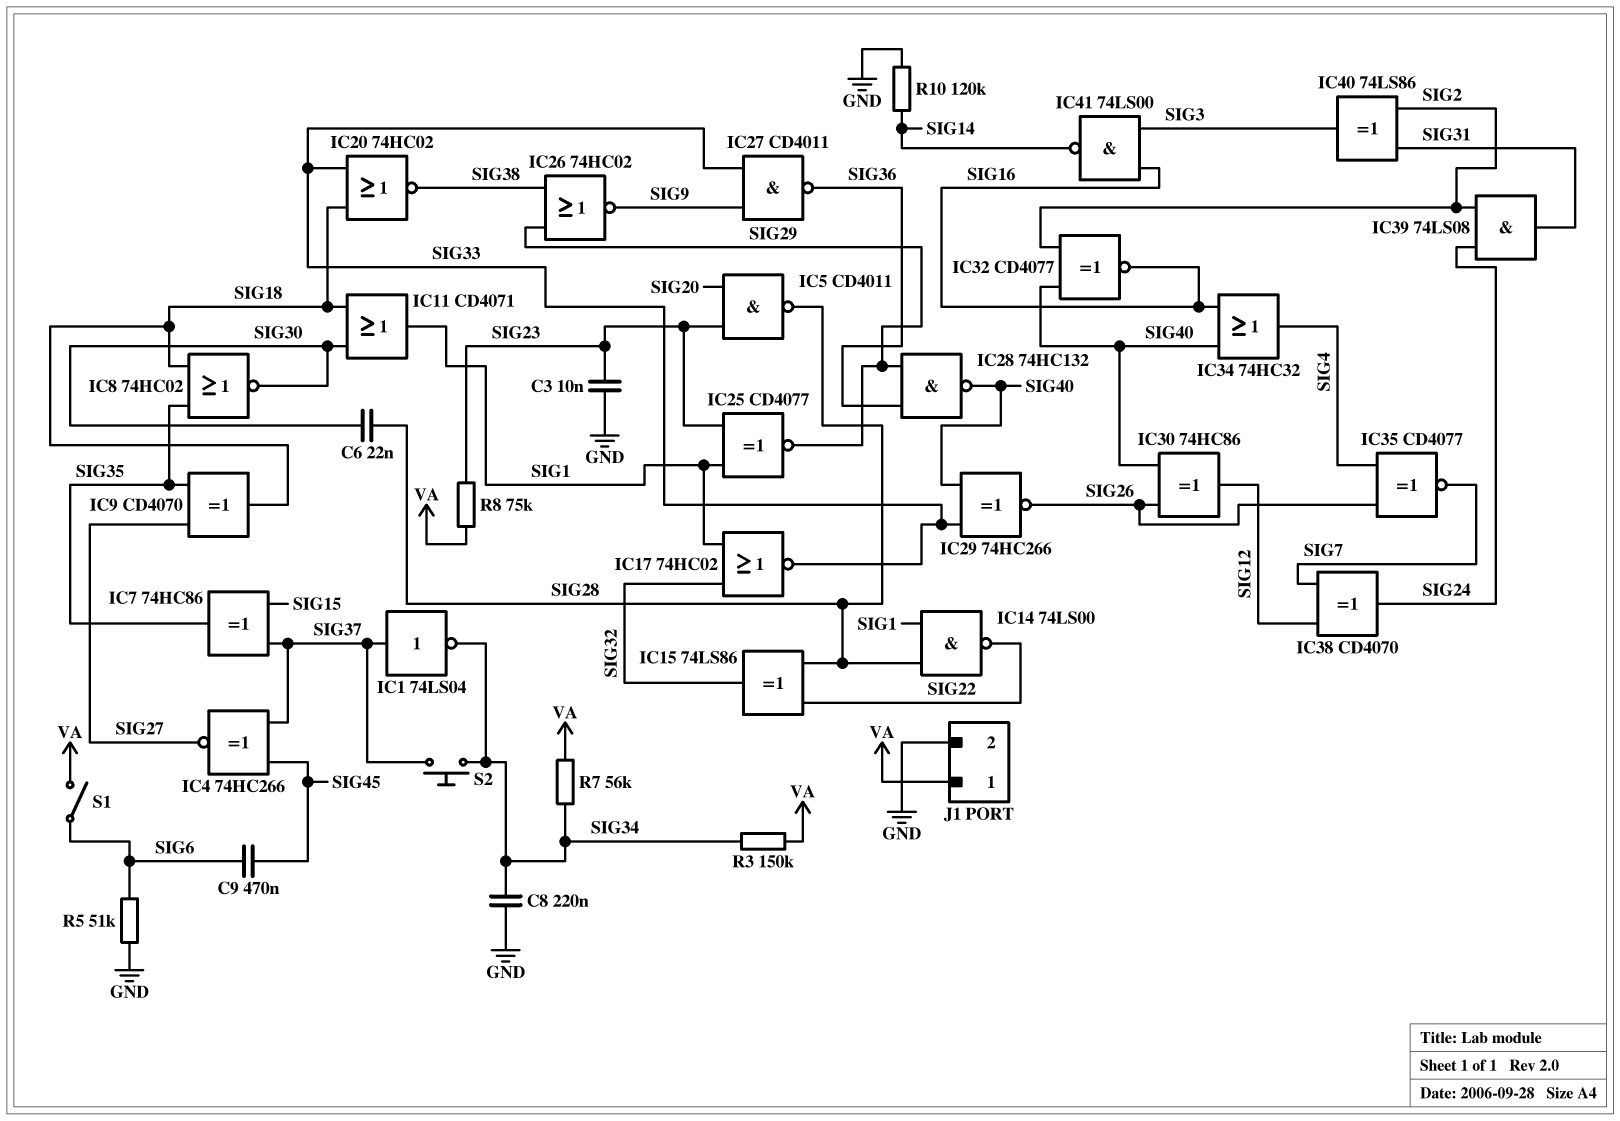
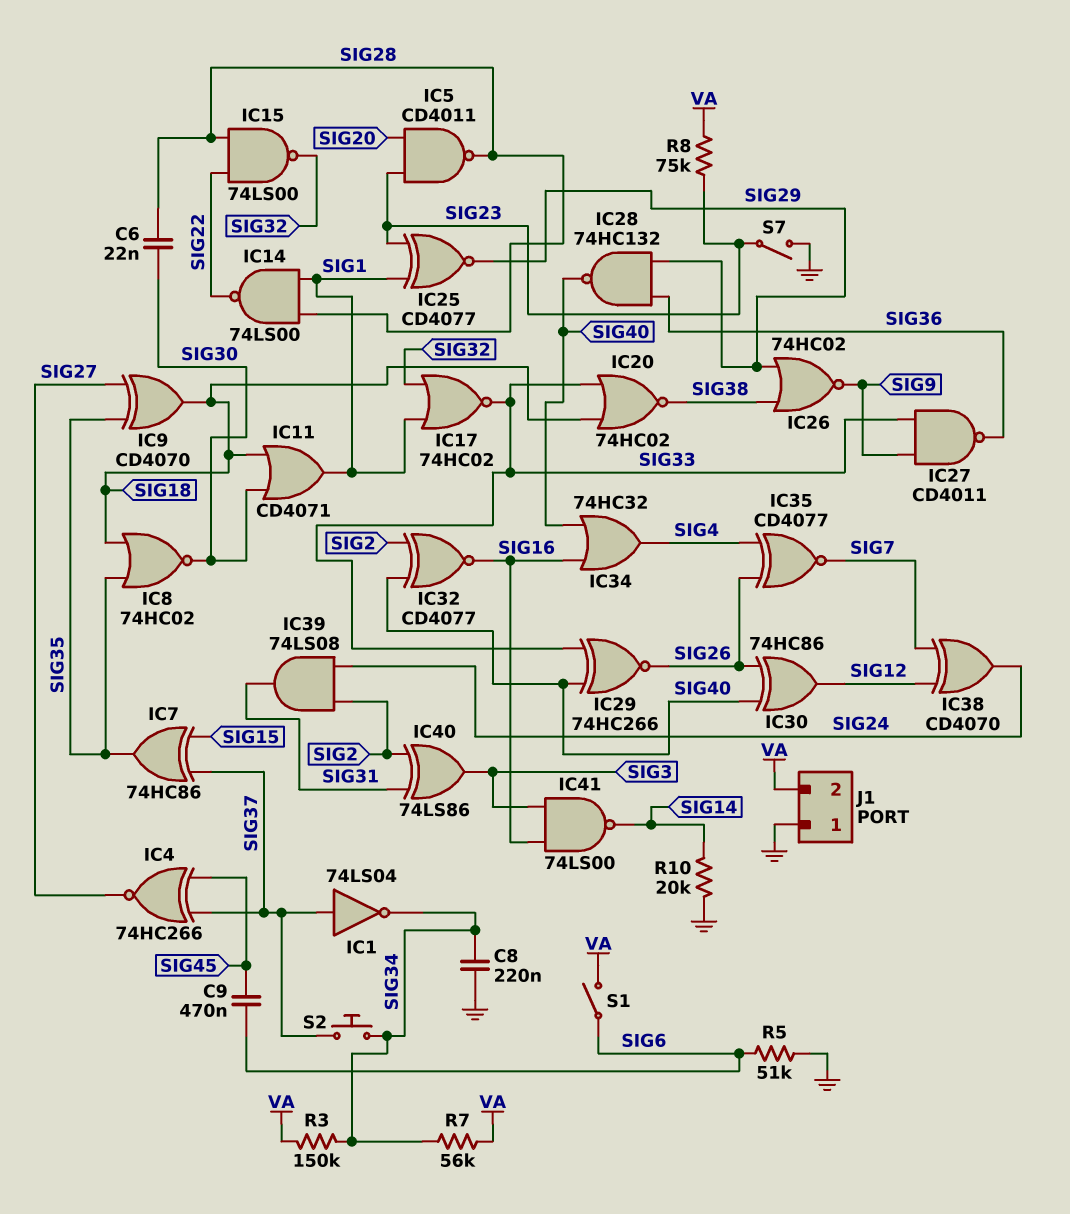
C3: 10nF (GND, SIG23) -> none
IC15: XOR 74LS86 (in SIG22, in SIG28, out SIG32) -> NAND 74LS00 (in SIG22, in SIG28, out SIG32)
J1 pin 1: VA -> GND
J1 pin 2: GND -> VA
R10: 120k (GND, SIG14) -> 20k (GND, SIG14)
S7: none -> switch (GND, SIG23)

